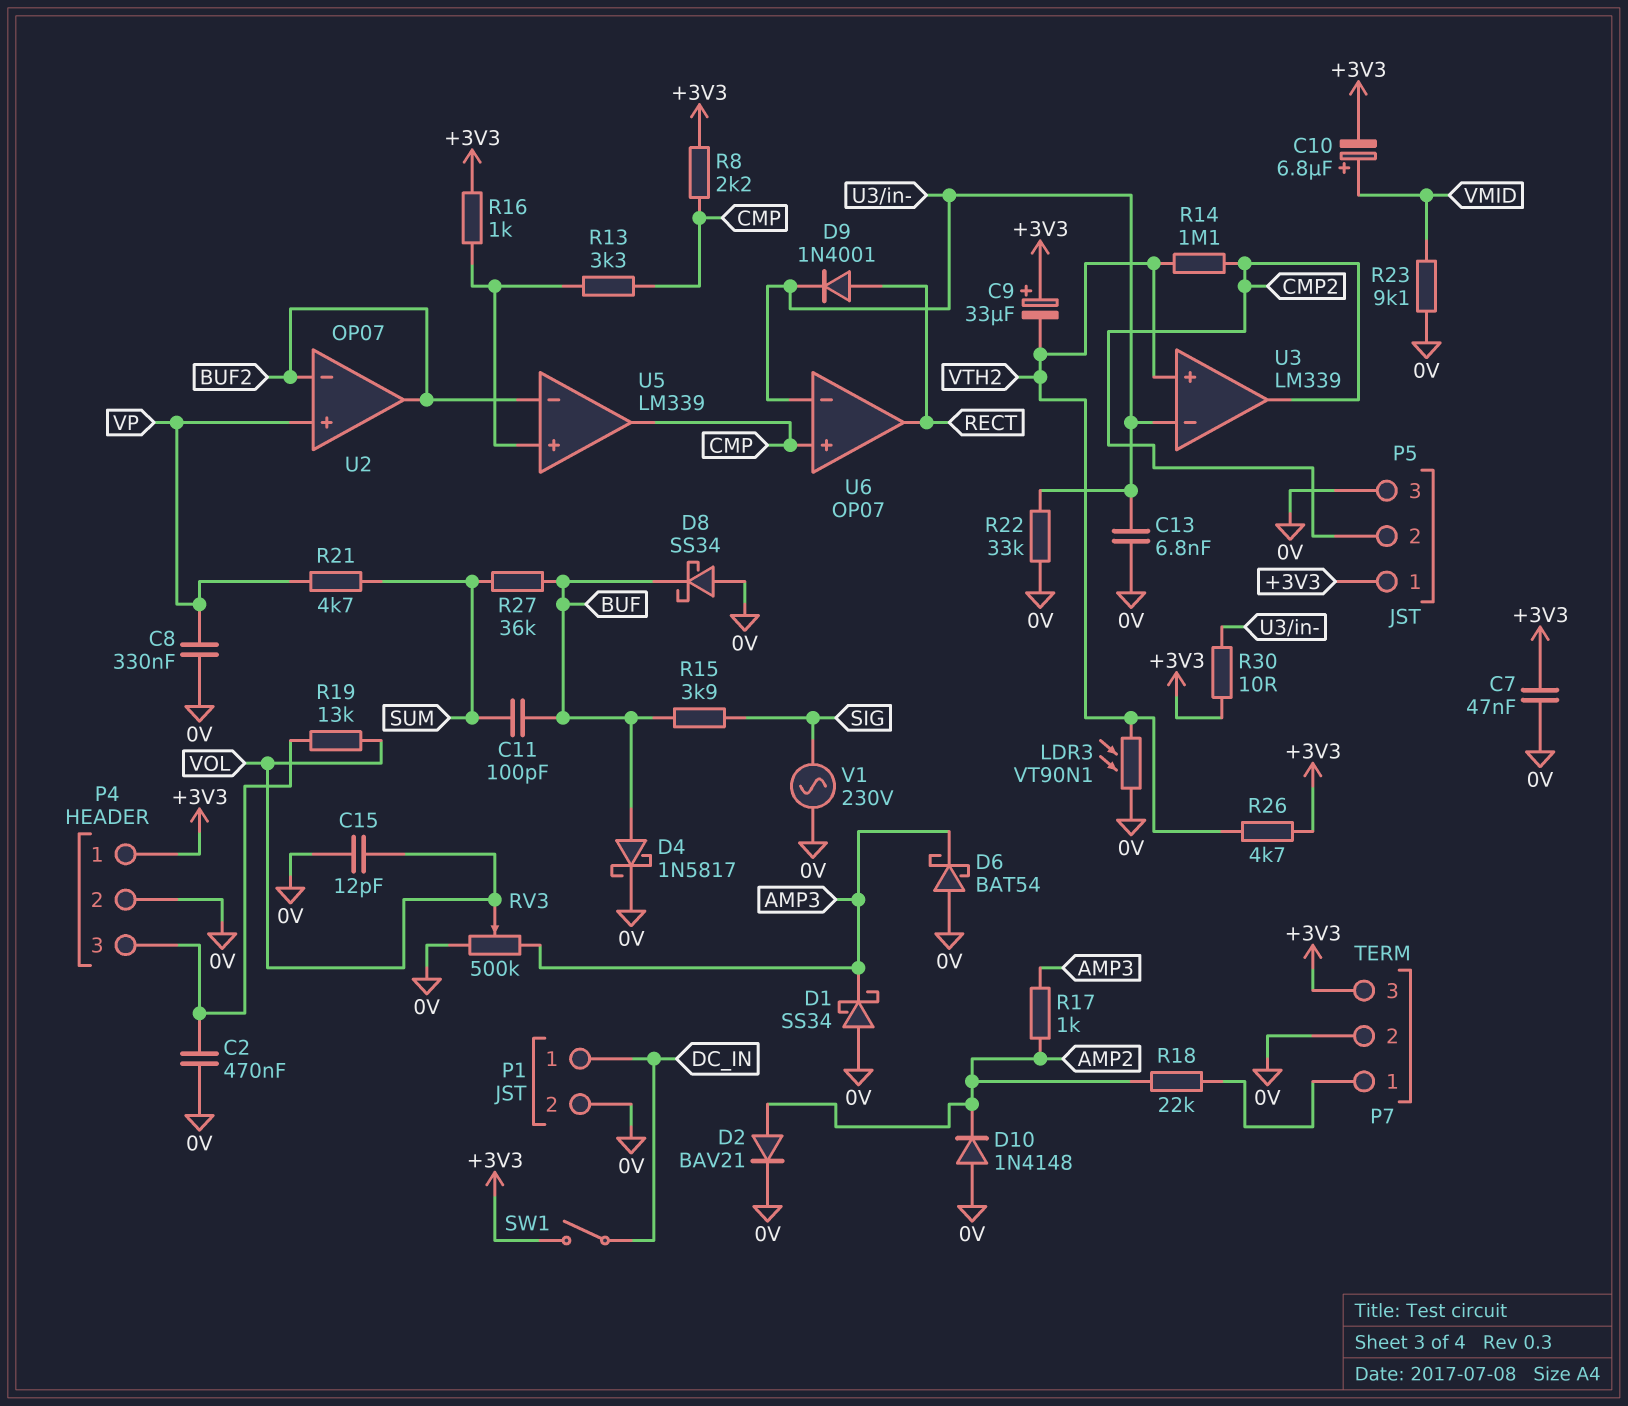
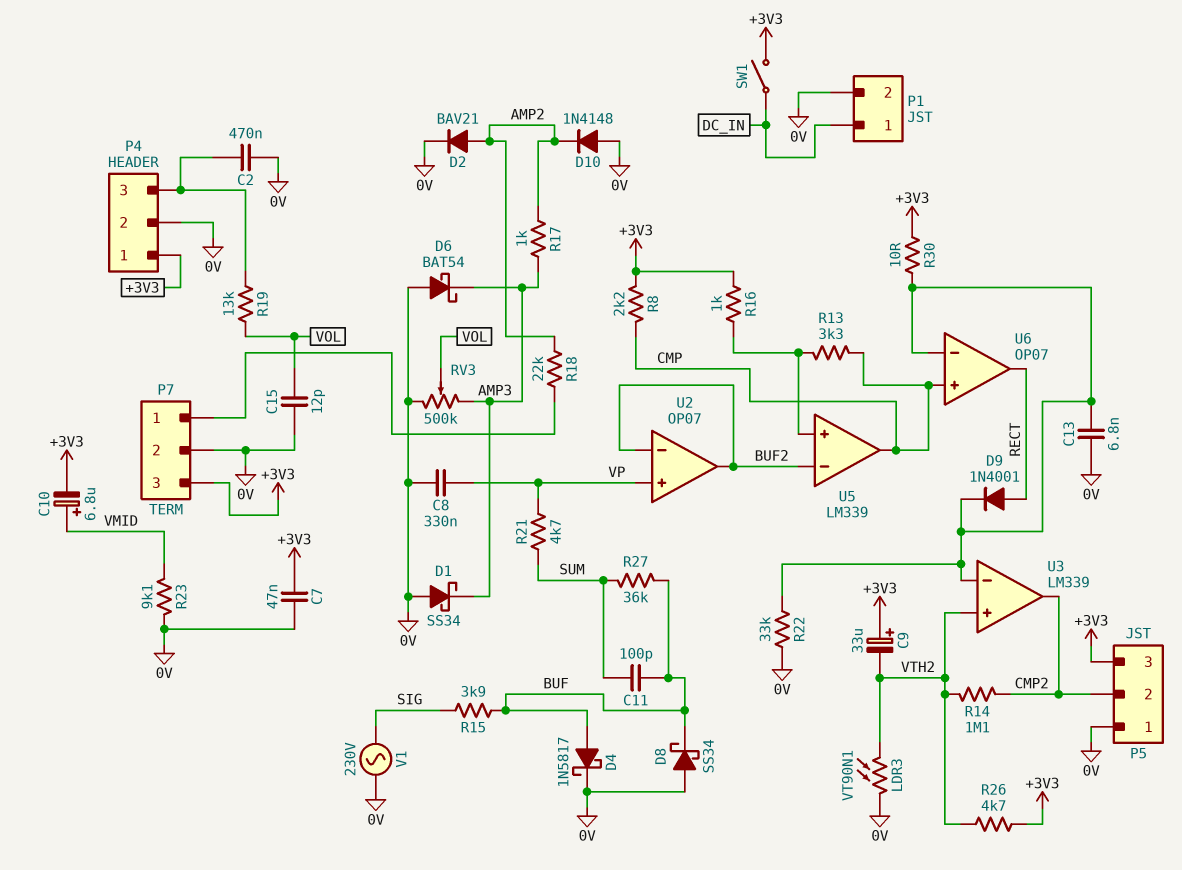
P5 pin 1: +3V3 -> 0V
P5 pin 3: 0V -> +3V3

